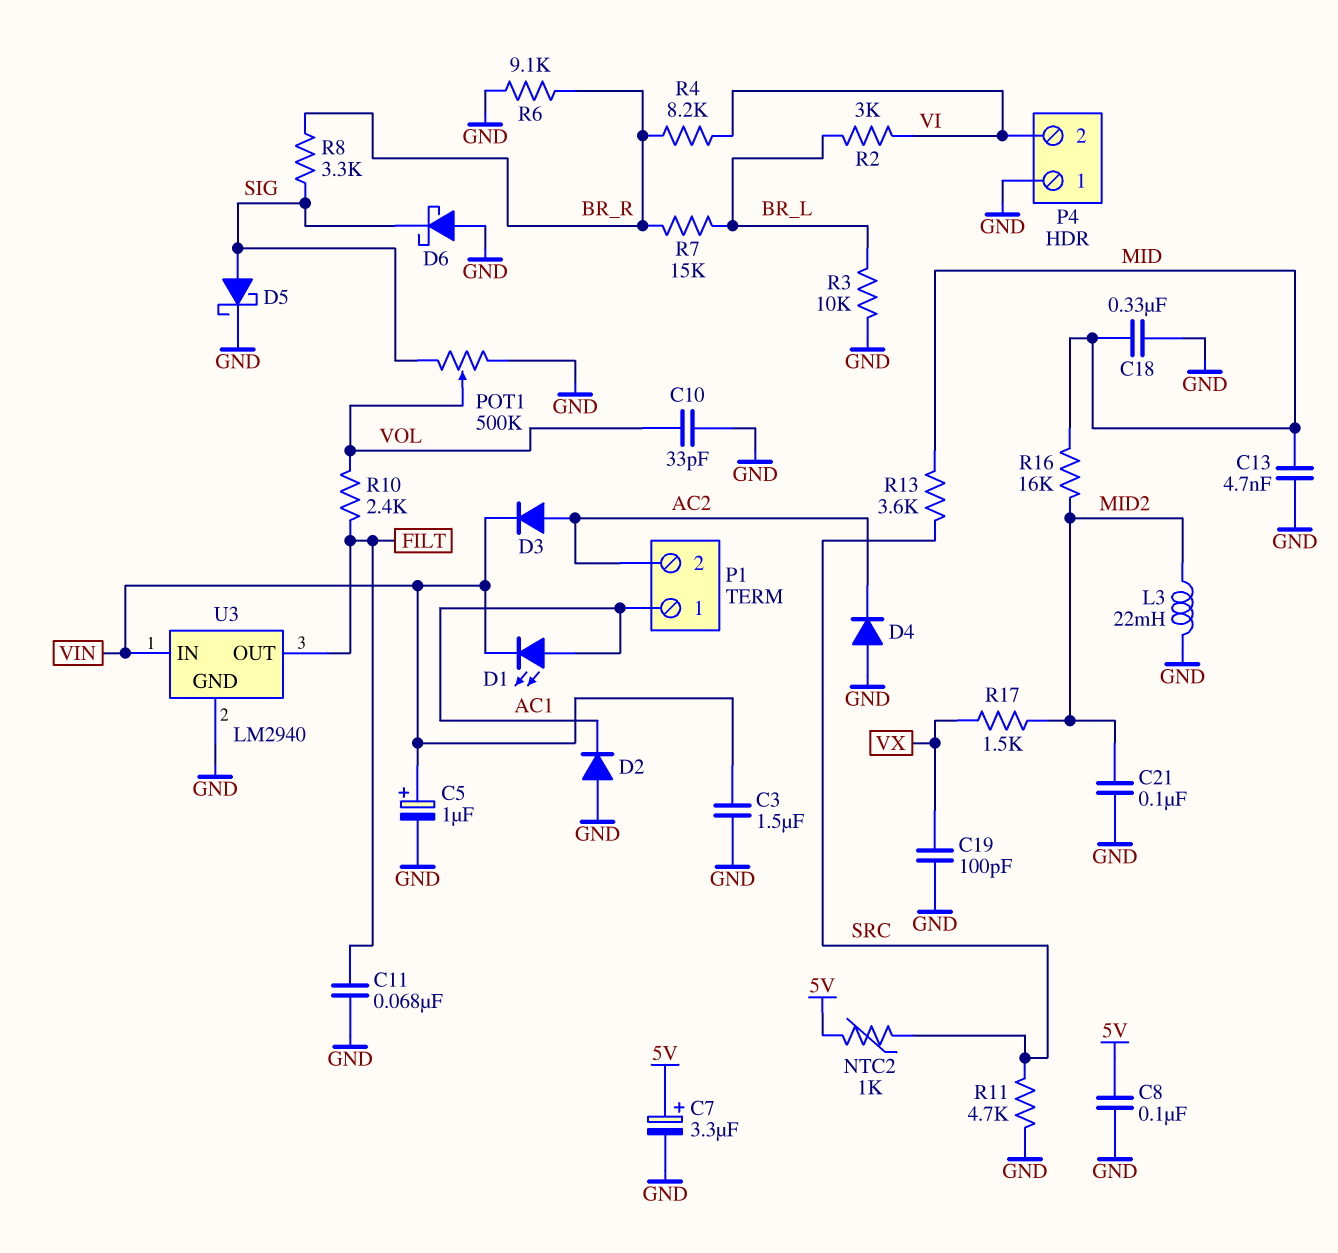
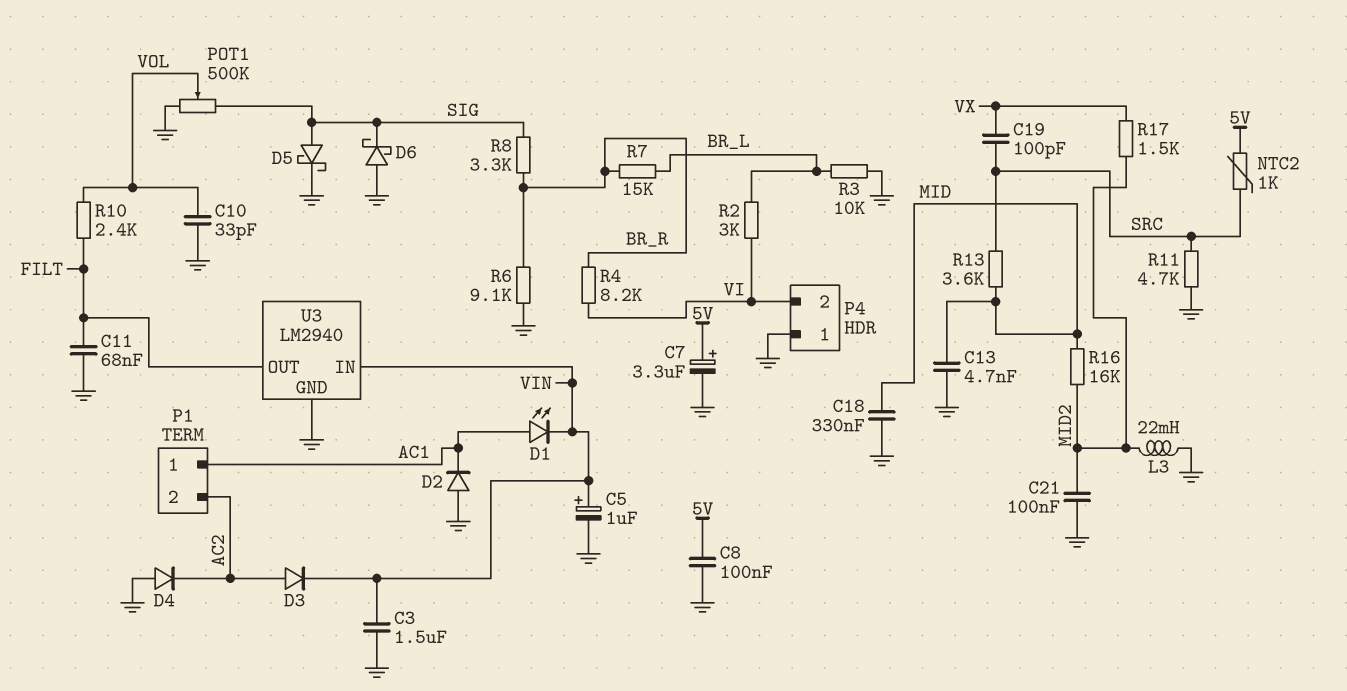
C19: 100pF (GND, VX) -> 100pF (SRC, VX)

